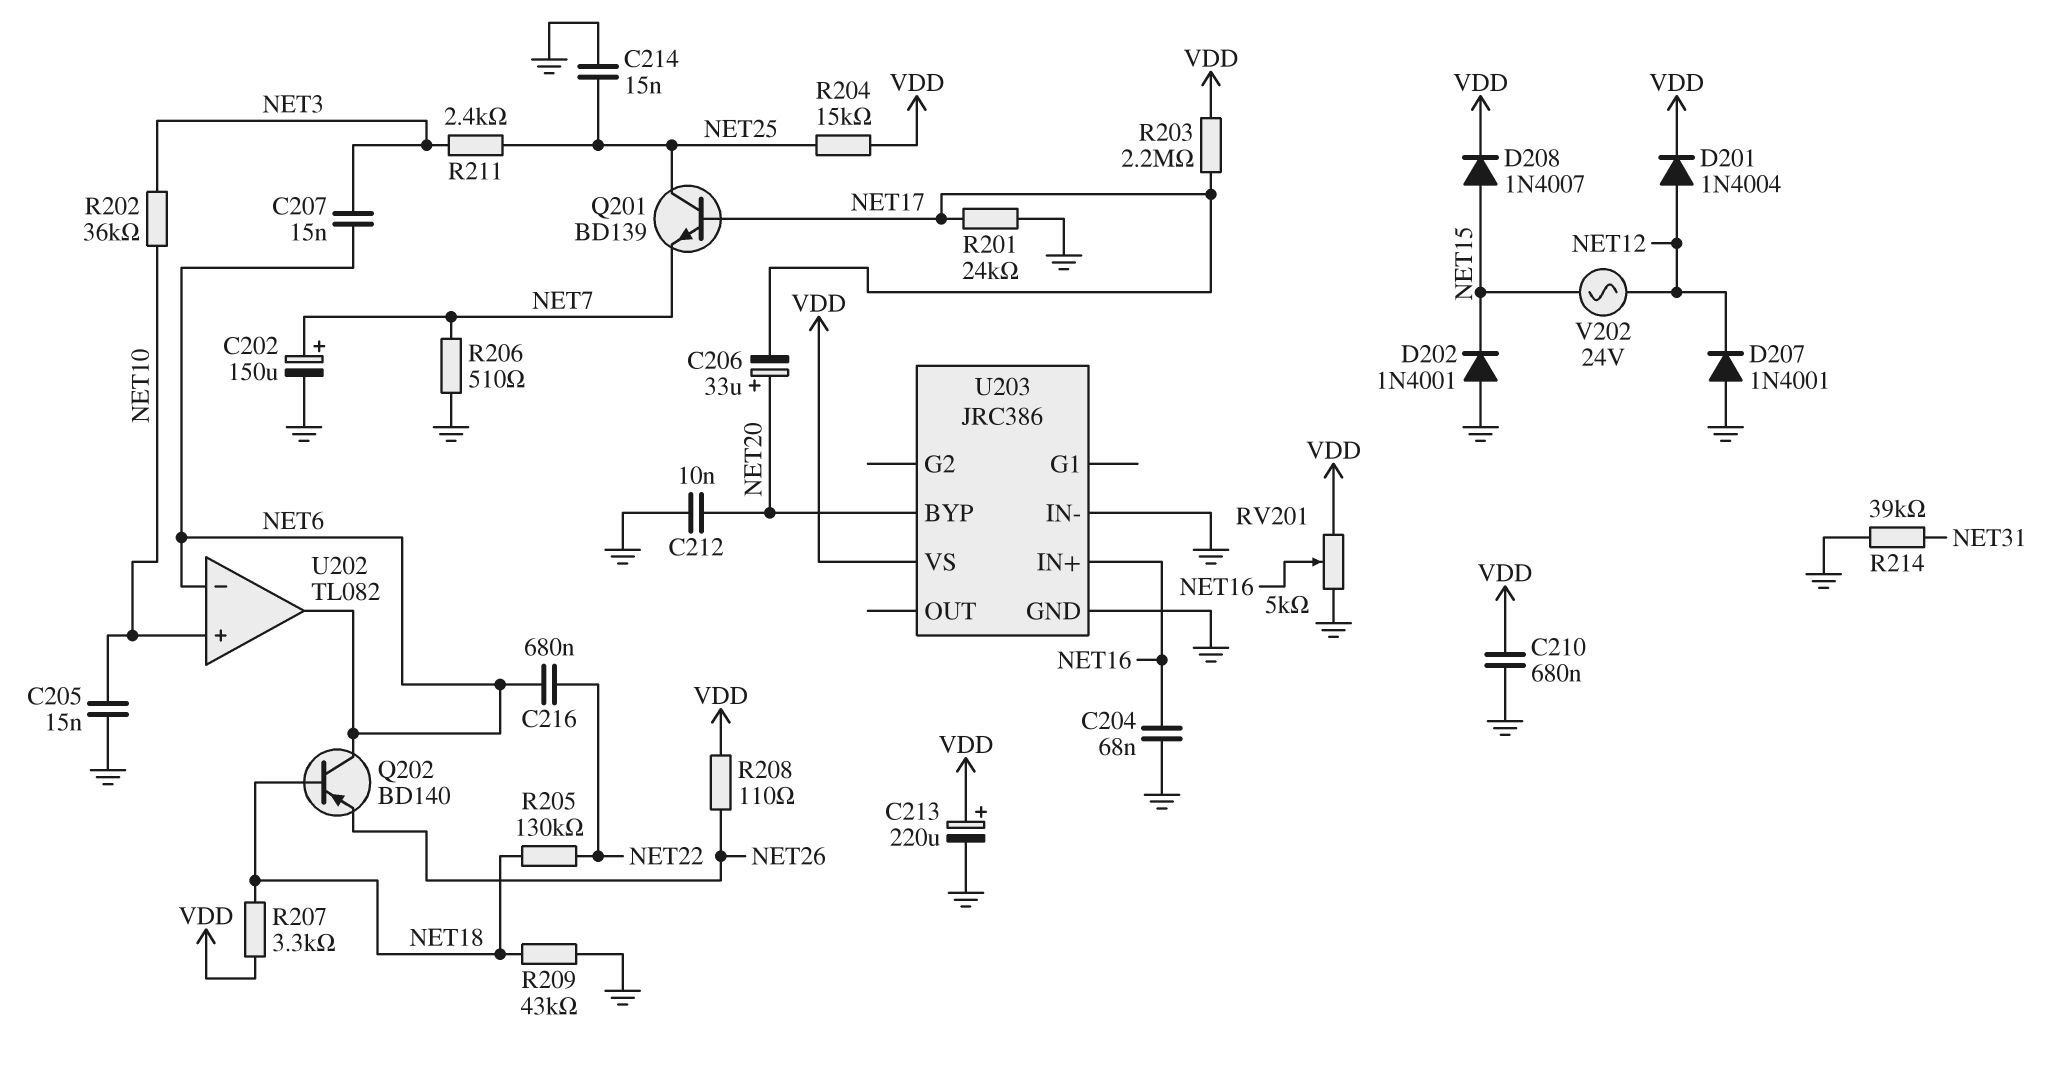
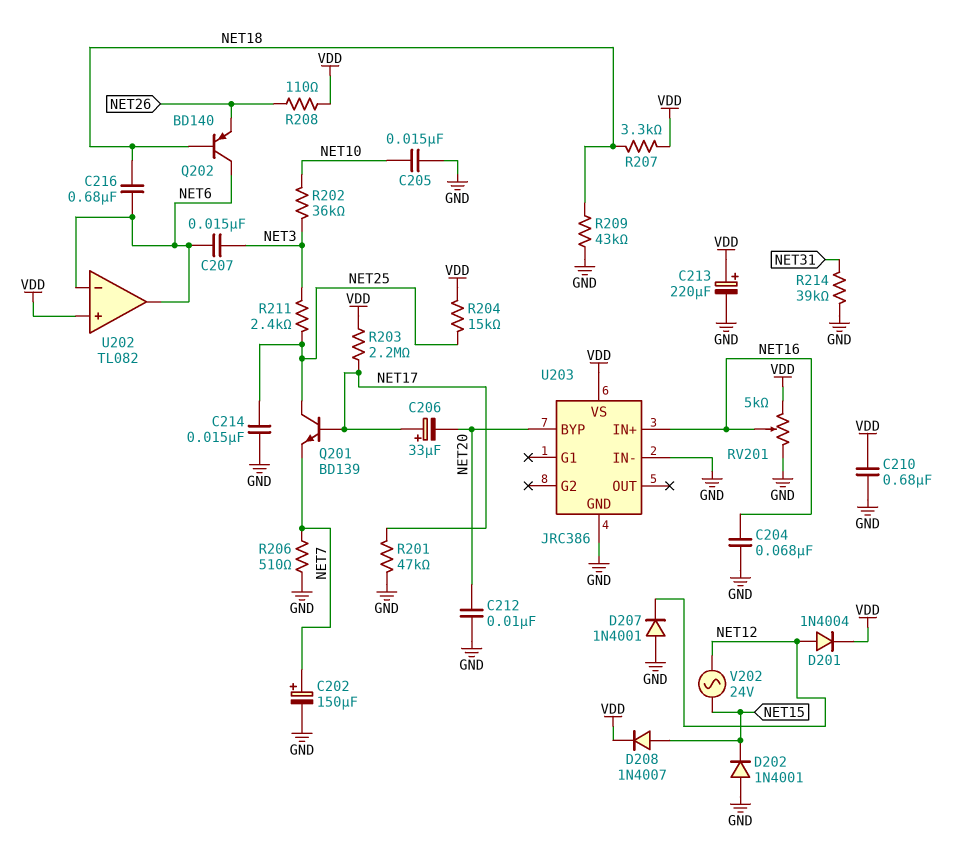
C206: 33uF (plus NET20, minus NET17) -> 33uF (plus NET17, minus NET20)
C216: 680nF (NET6, NET22) -> 680nF (NET6, NET18)
R201: 24k (GND, NET17) -> 47k (GND, NET17)
R205: 130k (NET18, NET22) -> none
U202 pin in+: NET10 -> VDD

